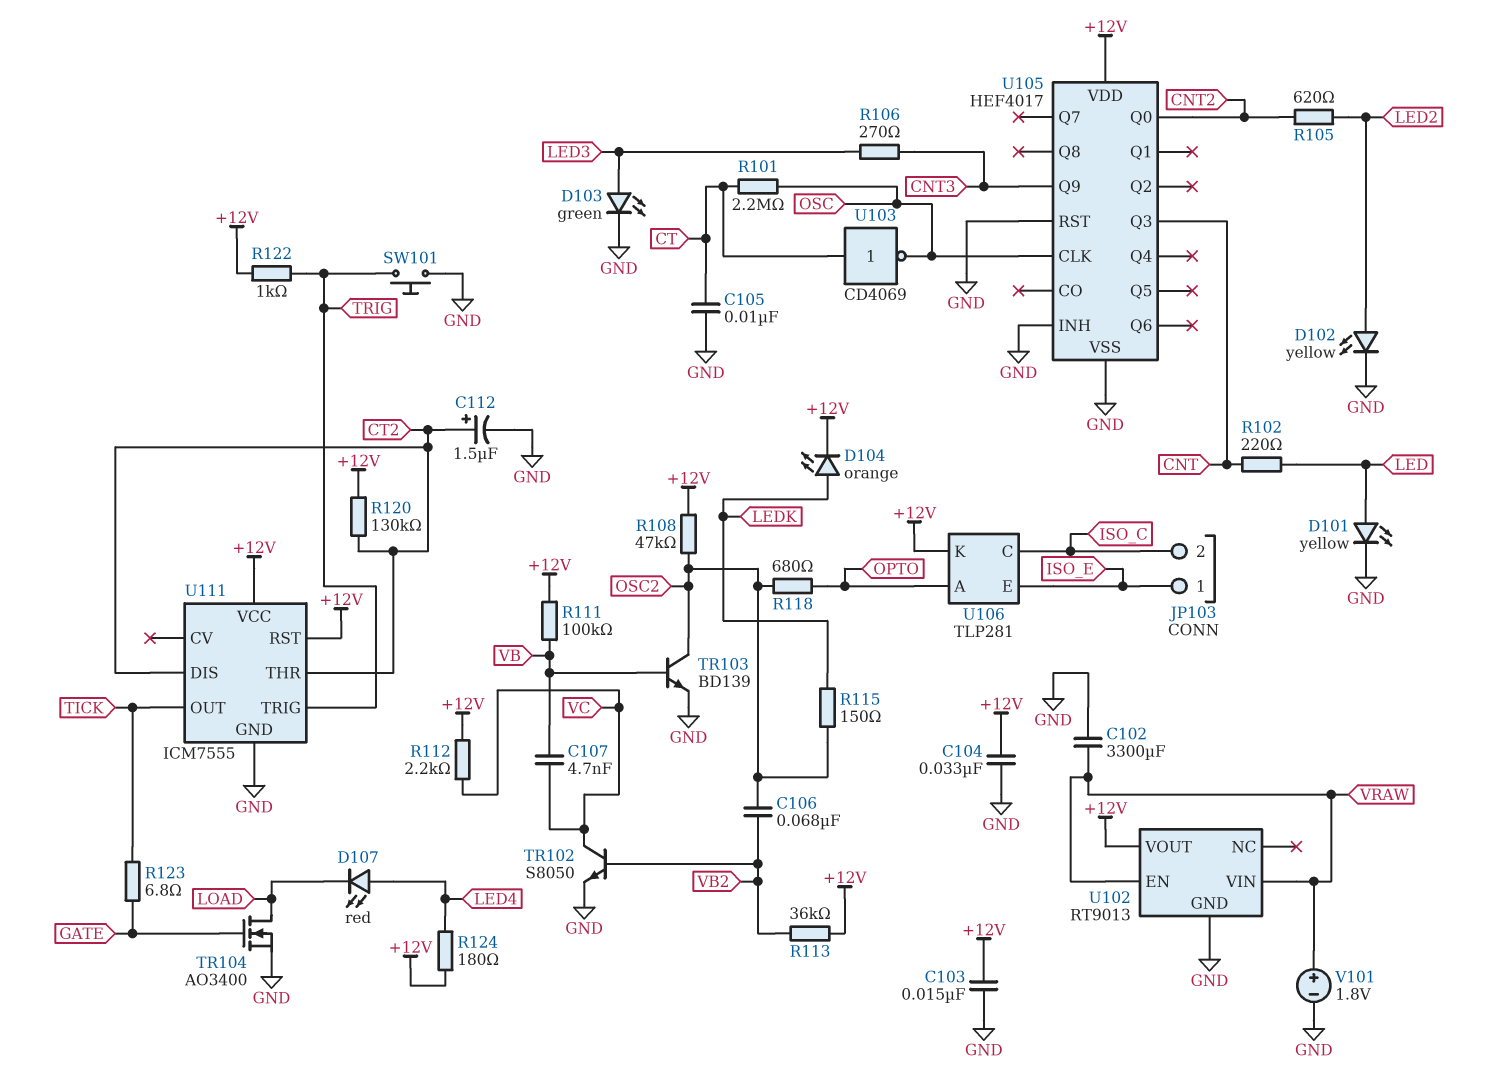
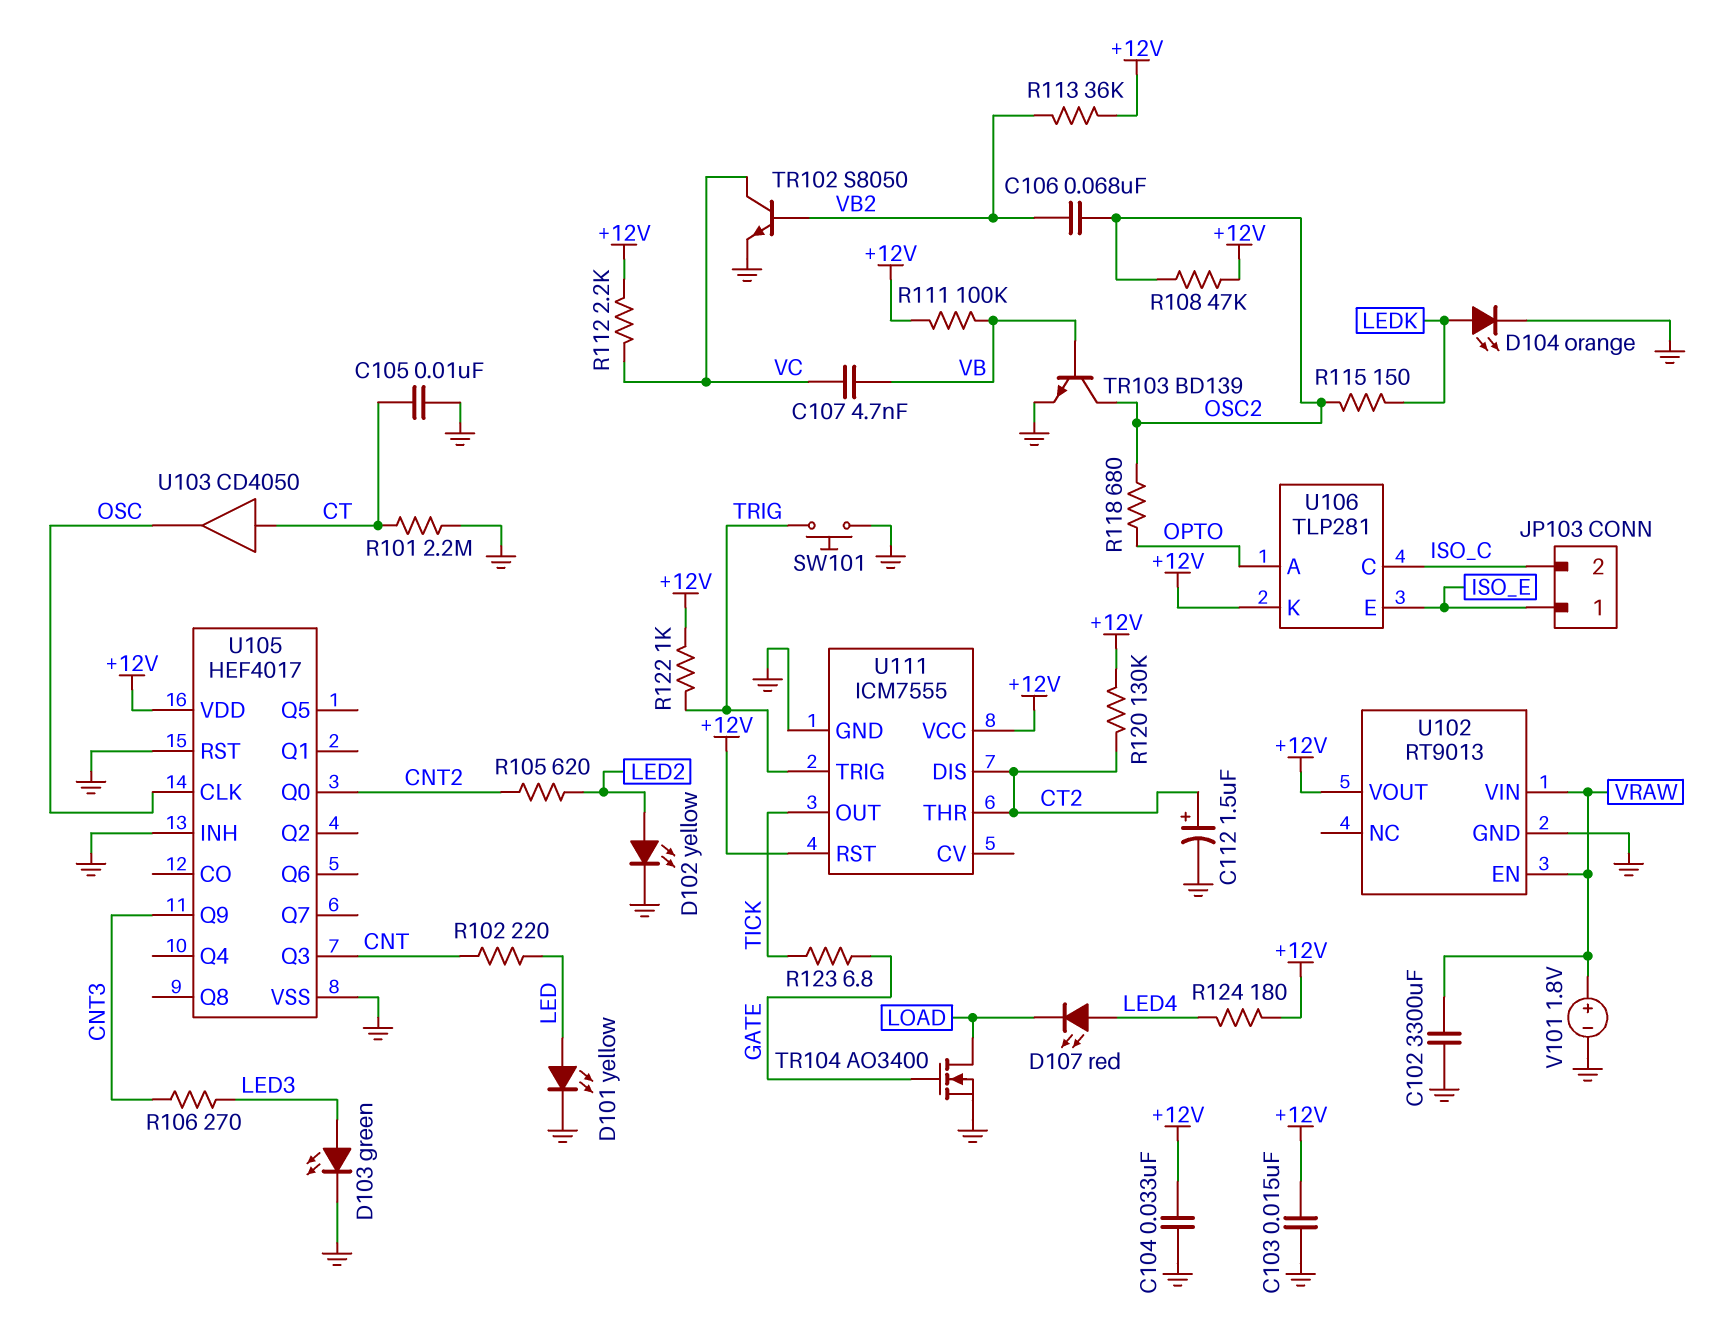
D104: LED orange (A LEDK, K +12V) -> LED orange (A LEDK, K GND)
R101: 2.2M (CT, OSC) -> 2.2M (CT, GND)
U103: NOT CD4069 (in CT, out OSC) -> buffer CD4050 (in CT, out OSC)

